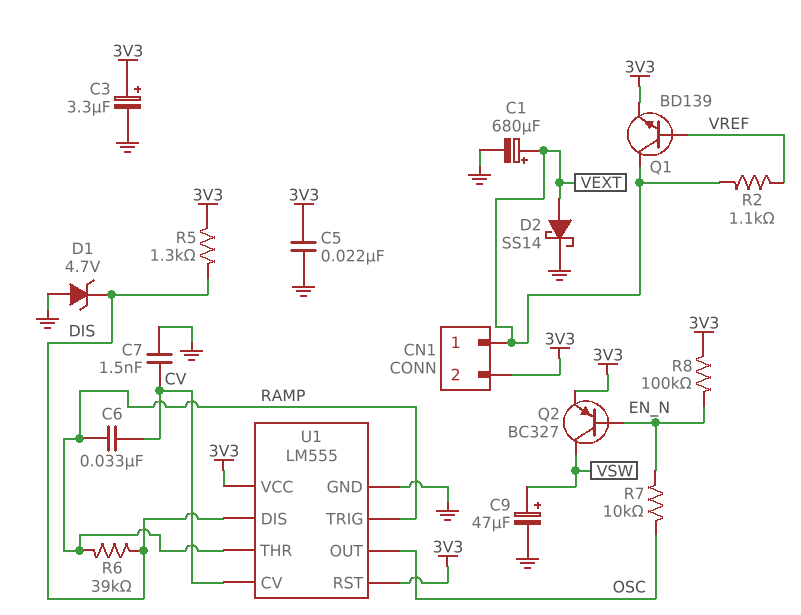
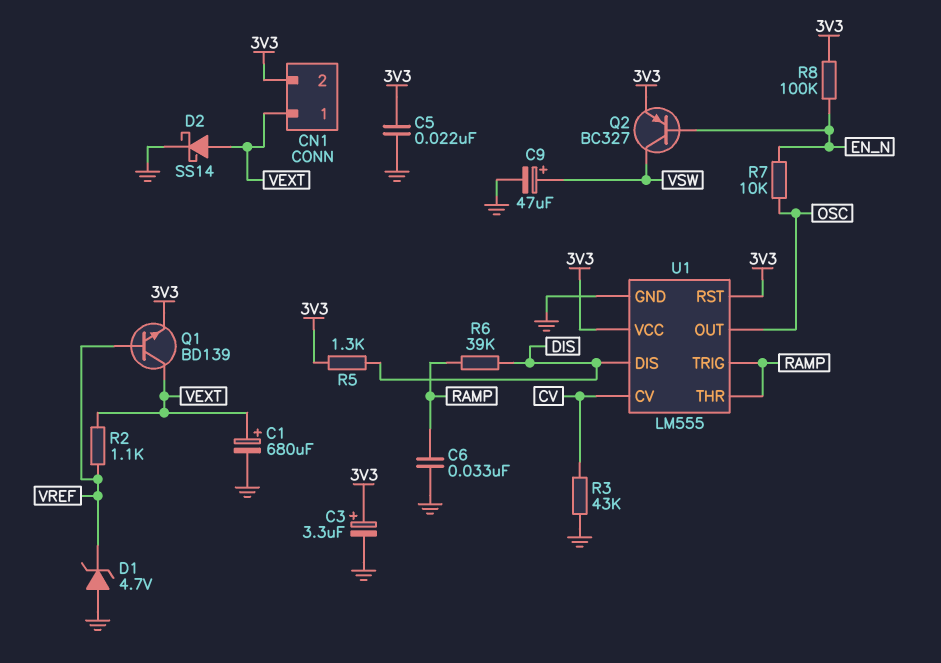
C6: 33nF (CV, RAMP) -> 33nF (GND, RAMP)
C7: 1.5nF (CV, GND) -> none
D1: zener 4.7V (A GND, K DIS) -> zener 4.7V (A GND, K VREF)
R3: none -> 43k (CV, GND)

